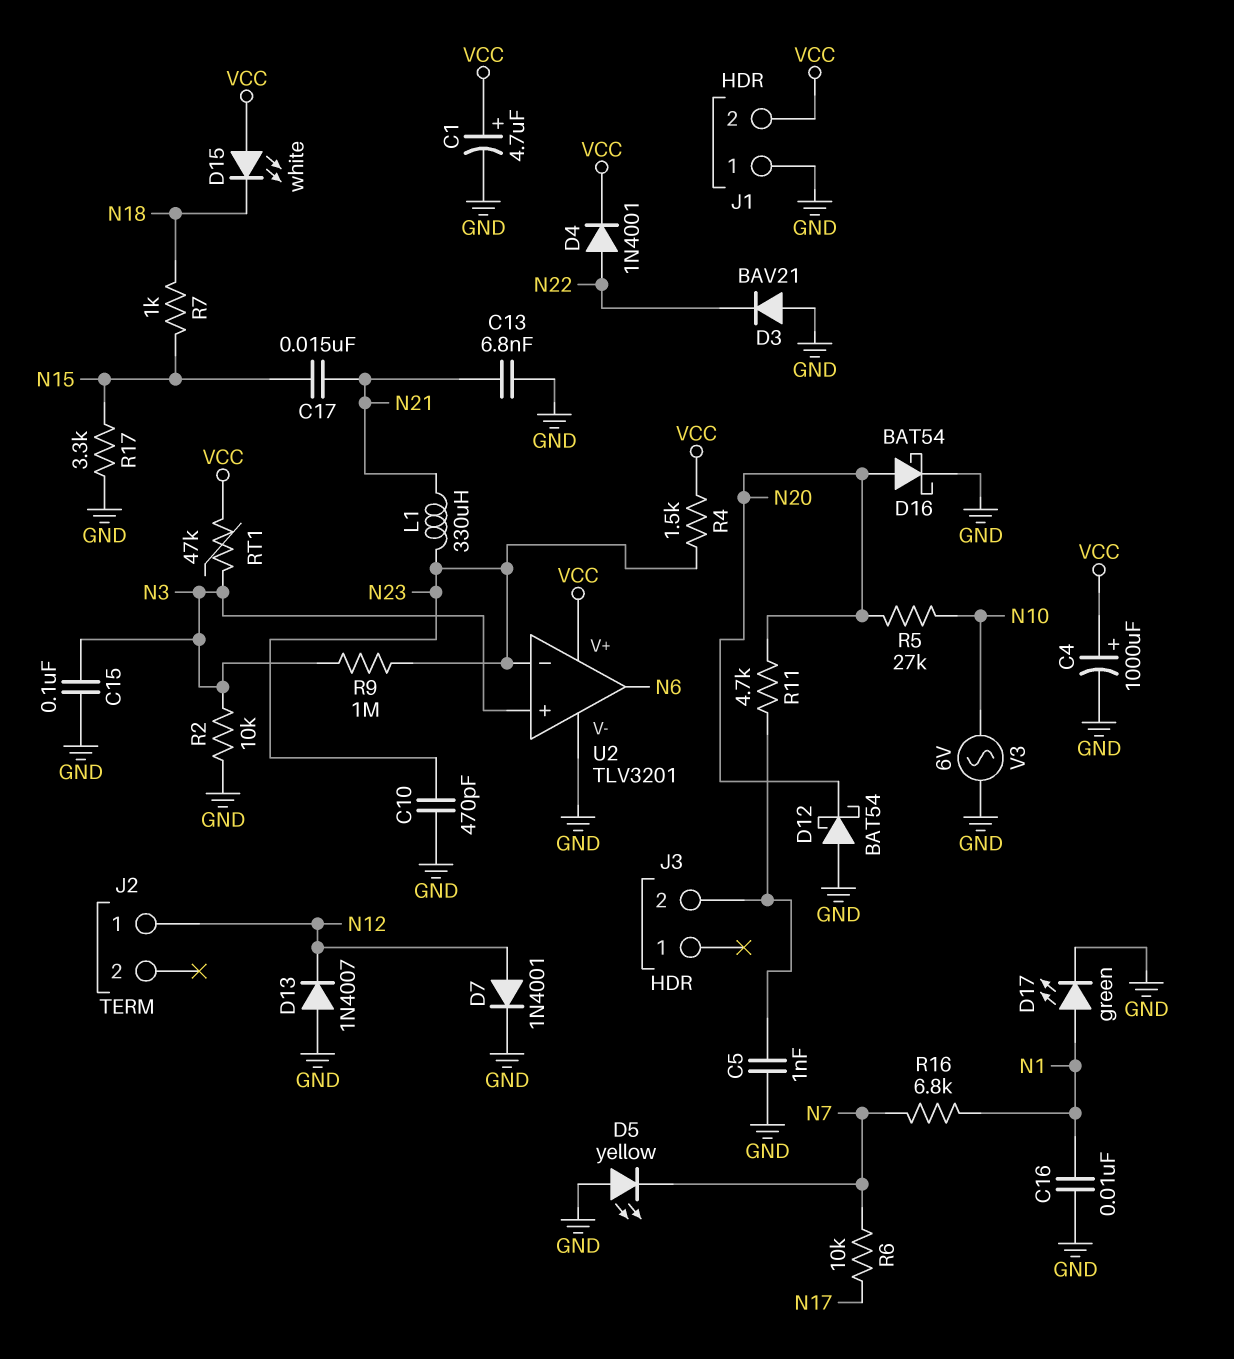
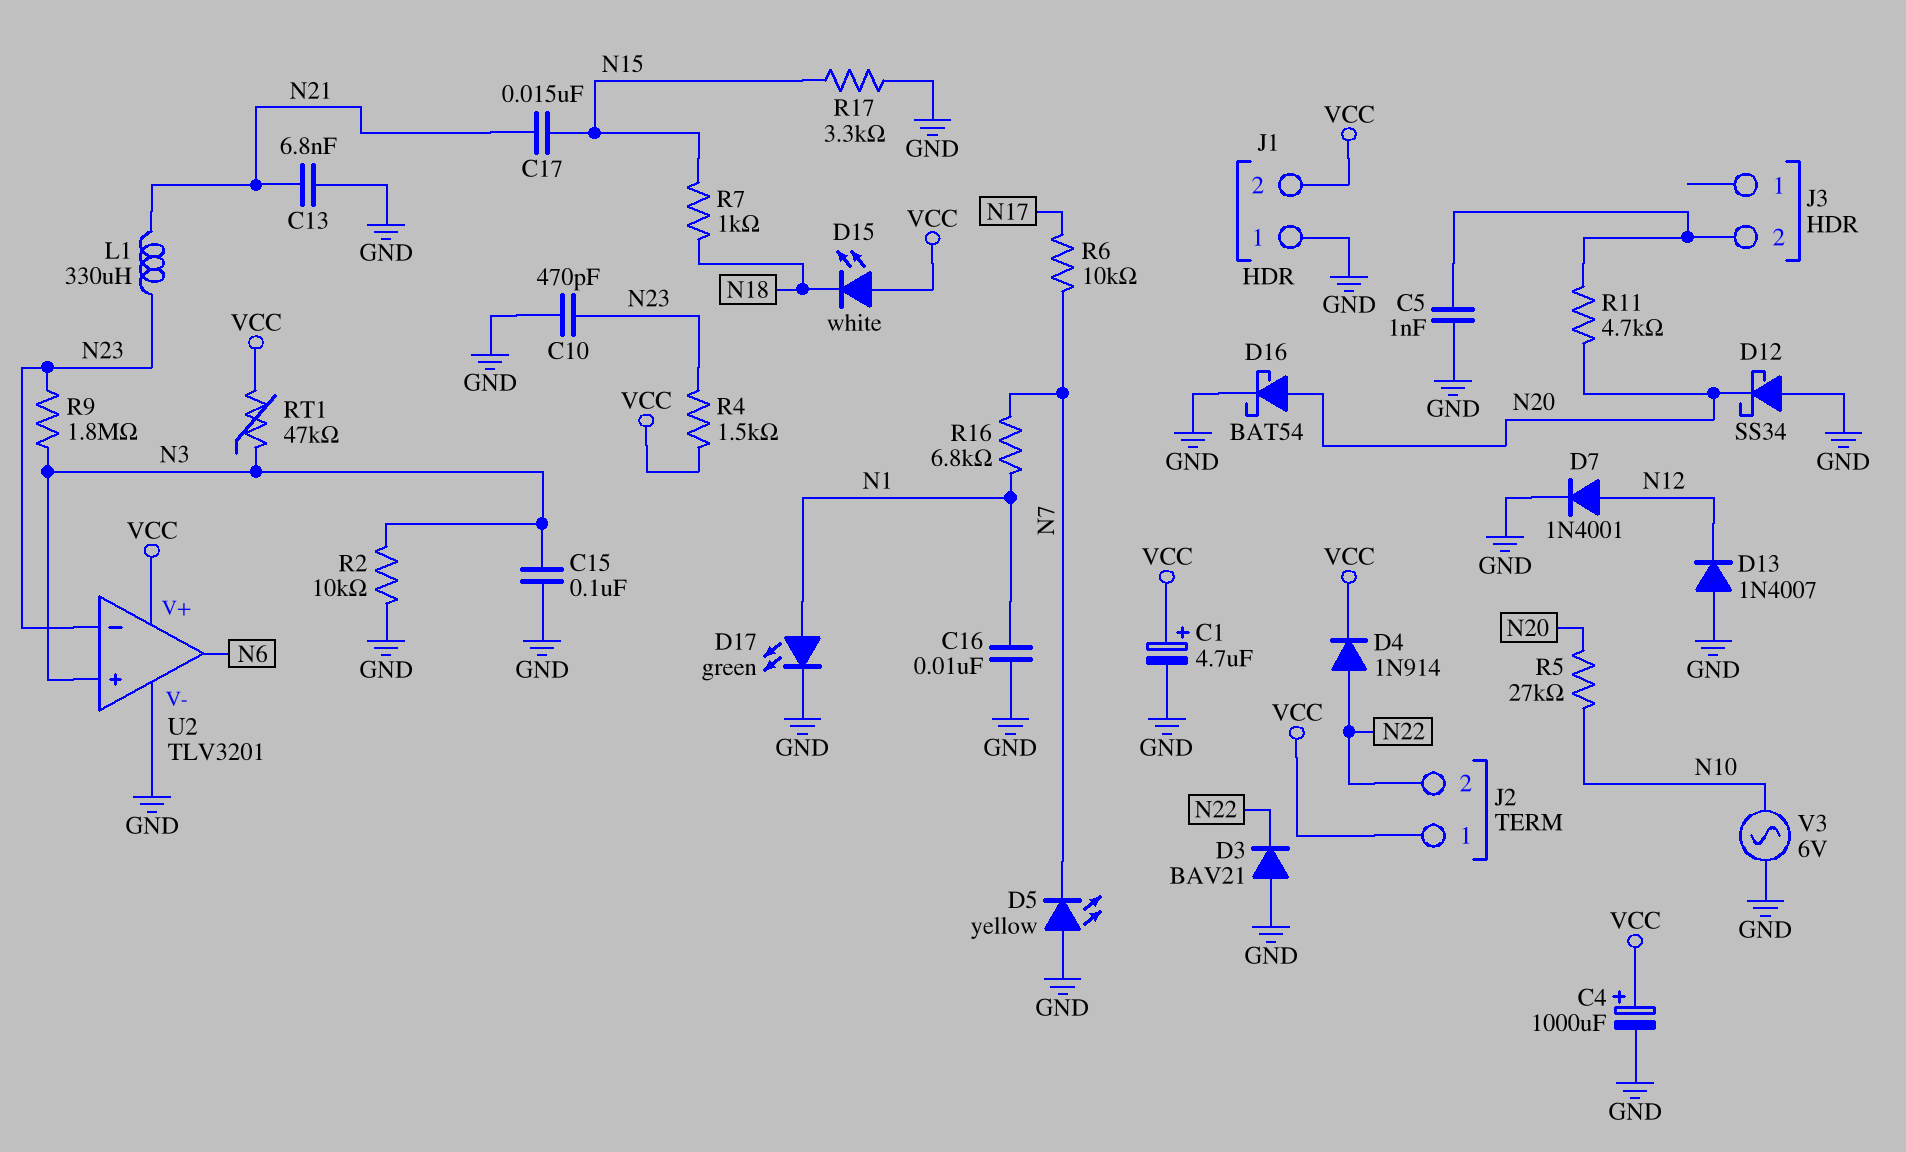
D4: diode 1N4001 (A N22, K VCC) -> diode 1N914 (A N22, K VCC)
D12: schottky BAT54 (A GND, K N20) -> schottky SS34 (A GND, K N20)
J2 pin 1: N12 -> VCC
J2 pin 2: none -> N22
R9: 1M (N3, N23) -> 1.8M (N3, N23)

